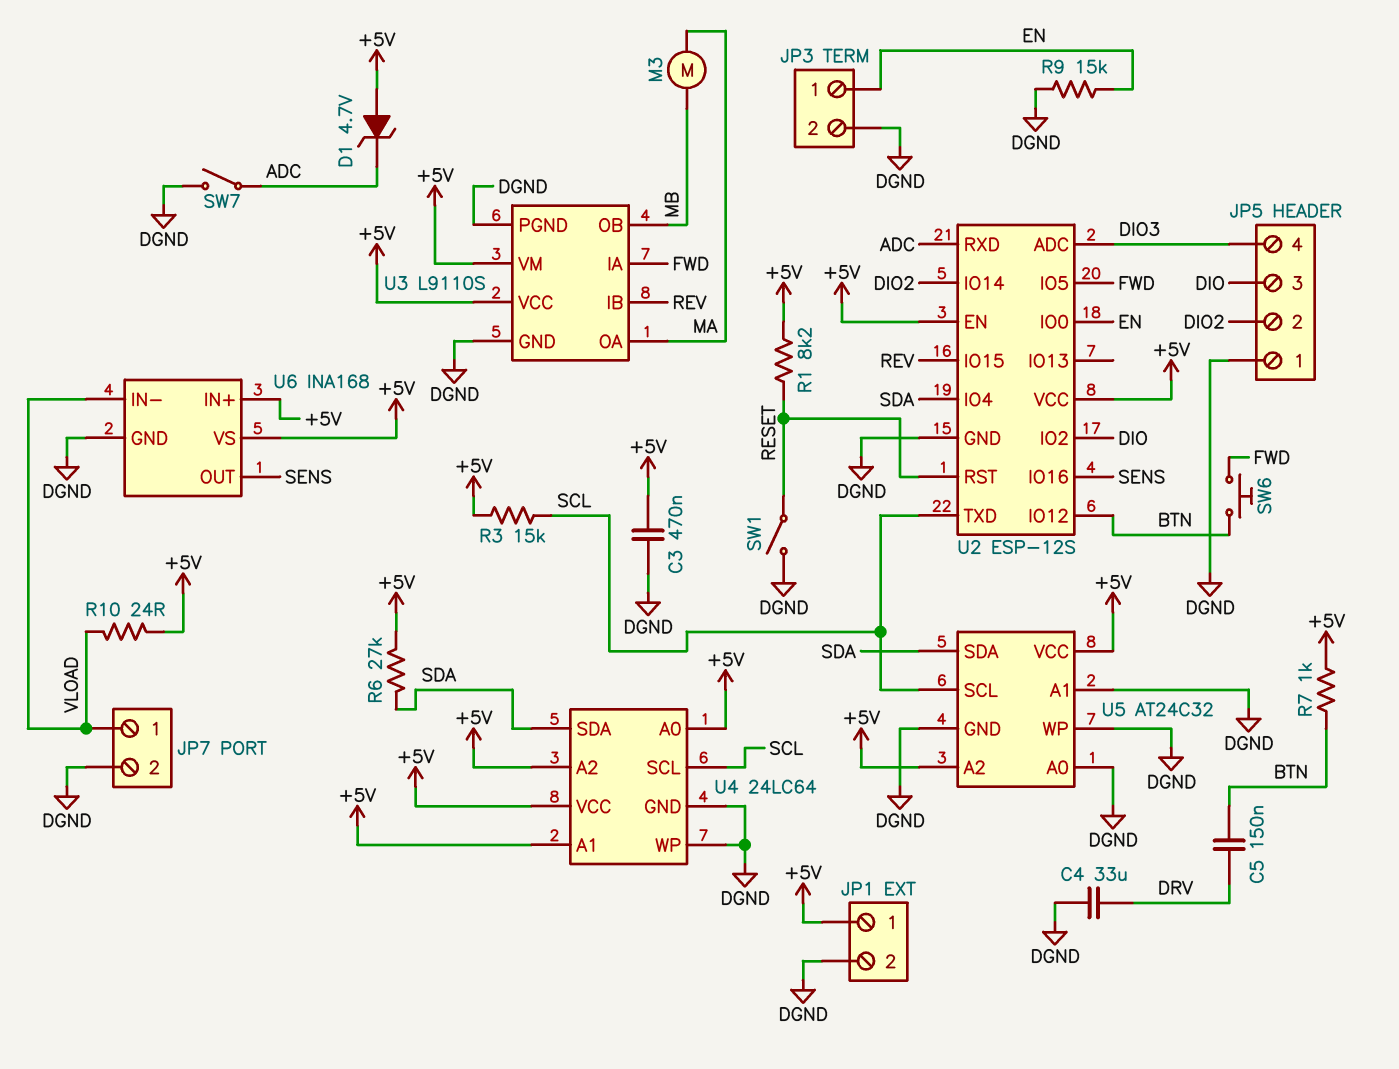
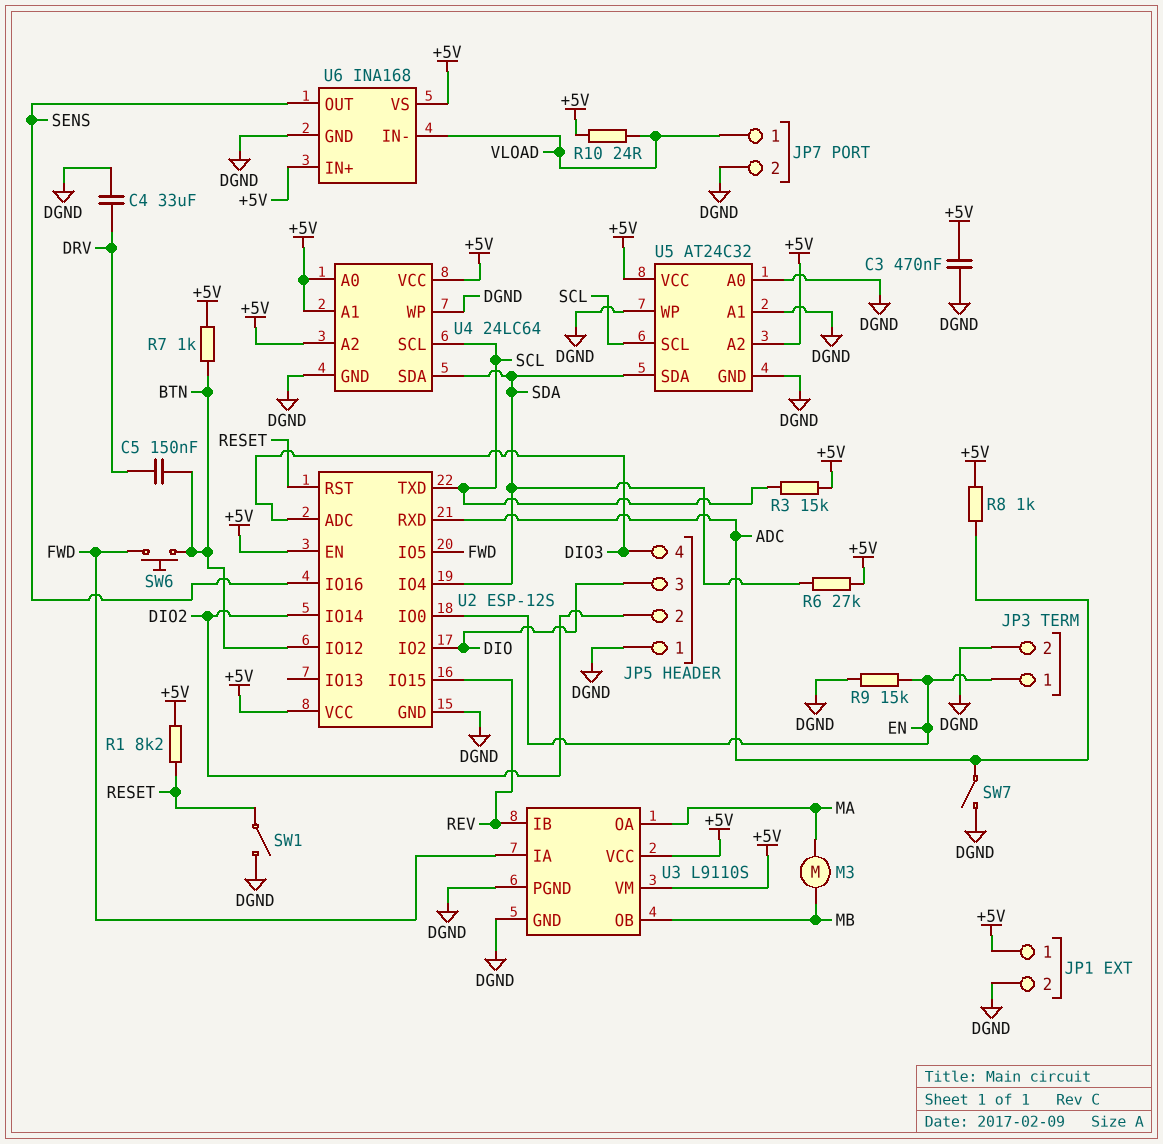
D1: zener 4.7V (A +5V, K ADC) -> none
R8: none -> 1k (+5V, ADC)

